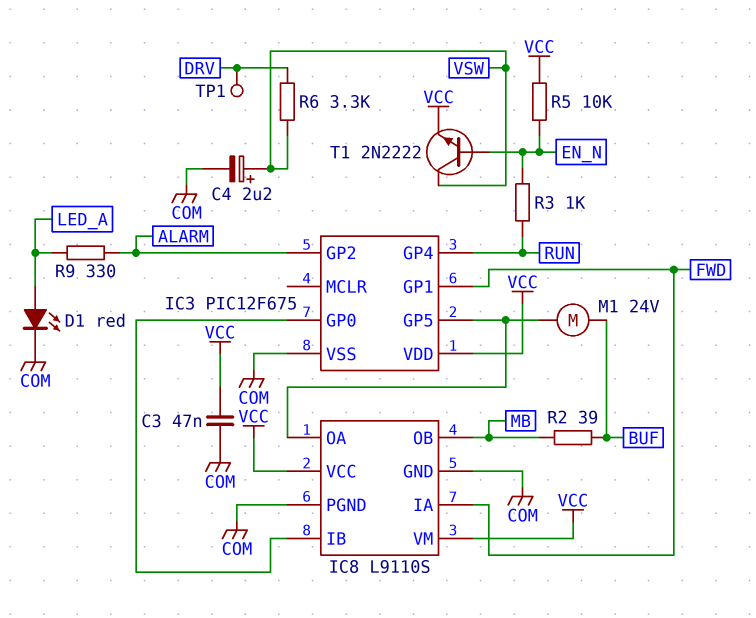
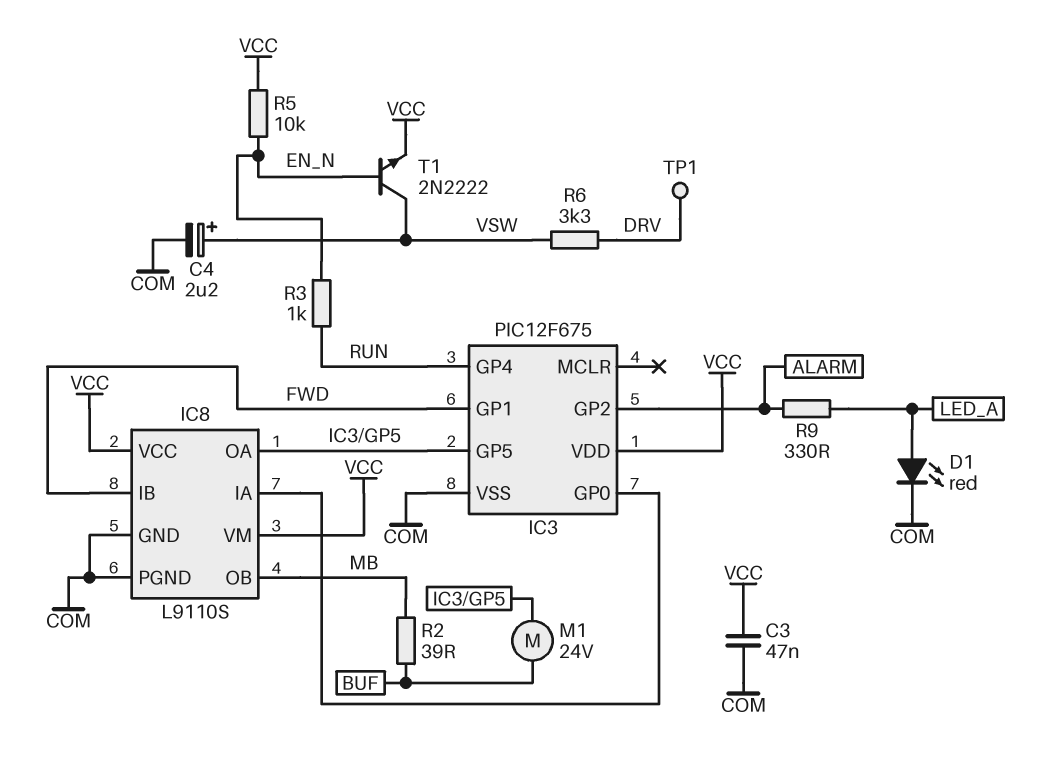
IC8 pin IA: FWD -> IC3/GP0
IC8 pin IB: IC3/GP0 -> FWD

